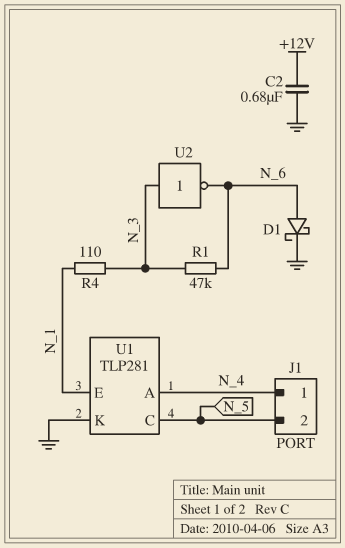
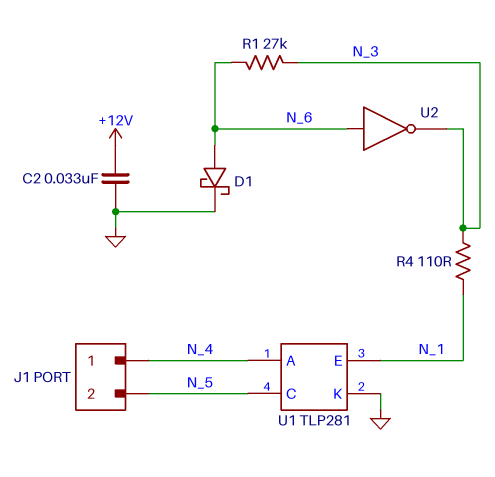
C2: 680nF (+12V, GND) -> 33nF (+12V, GND)
R1: 47k (N_3, N_6) -> 27k (N_3, N_6)
U2: NOT (in N_3, out N_6) -> NOT (in N_6, out N_3)

